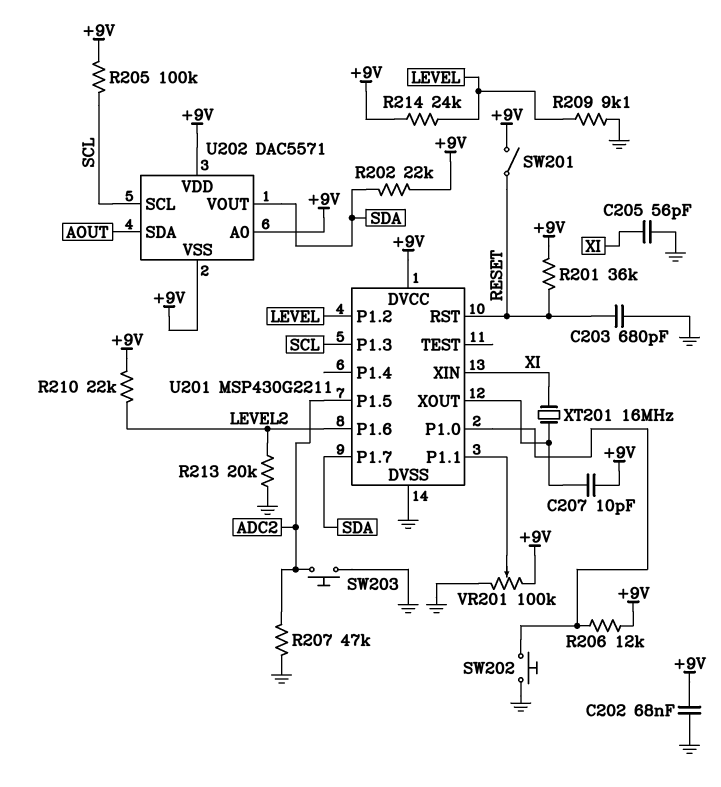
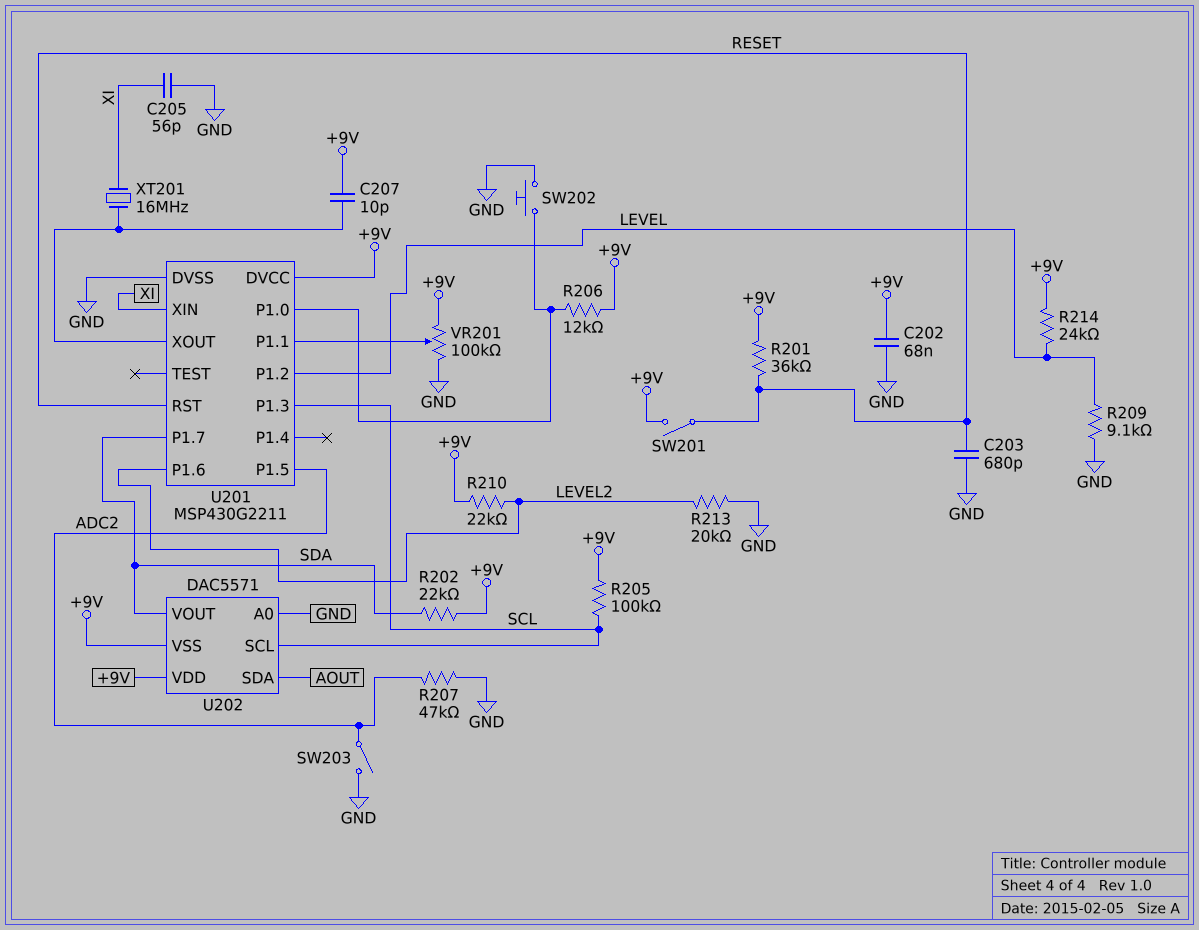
SW203: button (ADC2, GND) -> switch (ADC2, GND)
U202 pin A0: +9V -> GND

